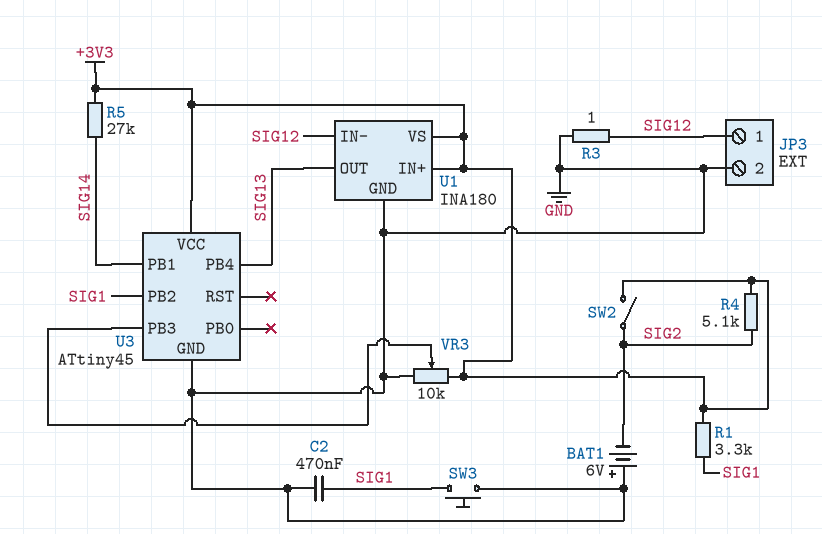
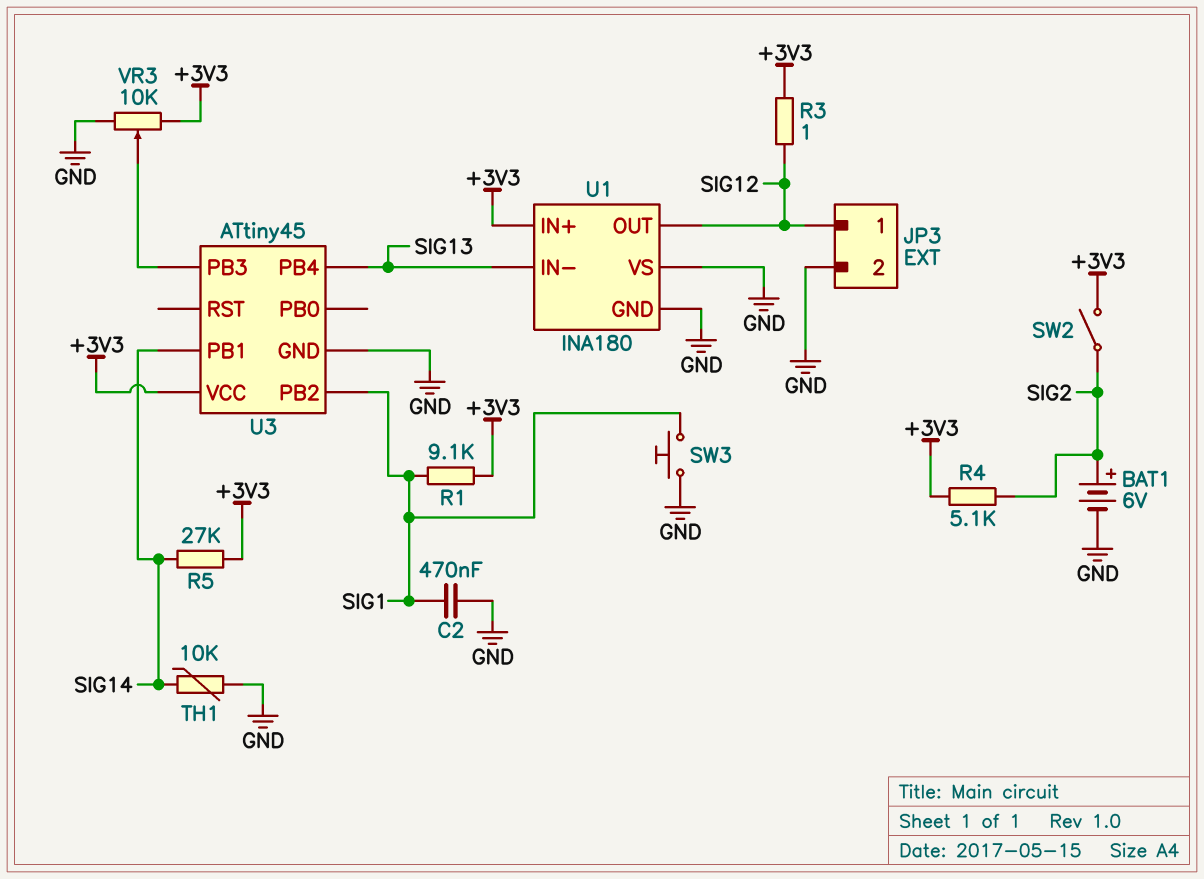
BAT1: 6V (plus GND, minus SIG2) -> 6V (plus SIG2, minus GND)
R1: 3.3k (+3V3, SIG1) -> 9.1k (+3V3, SIG1)
R3: 1 (GND, SIG12) -> 1 (+3V3, SIG12)
TH1: none -> 10k (GND, SIG14)
U1 pin IN-: SIG12 -> SIG13
U1 pin OUT: SIG13 -> SIG12
U1 pin VS: +3V3 -> GND

